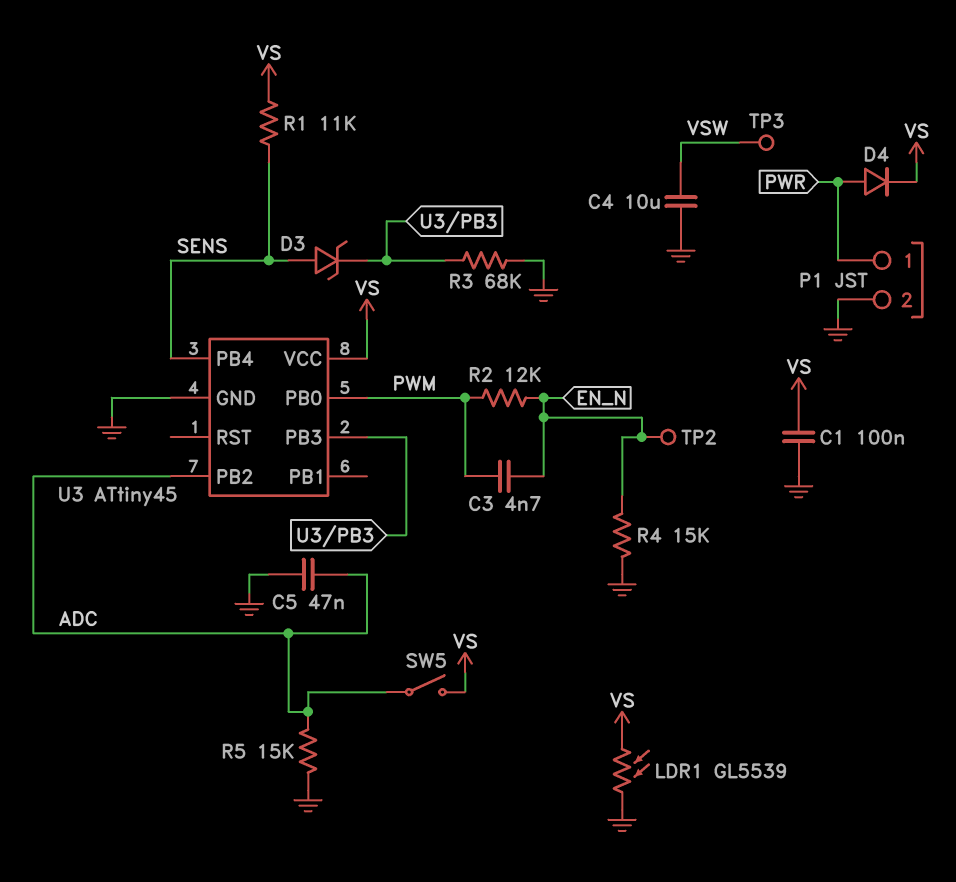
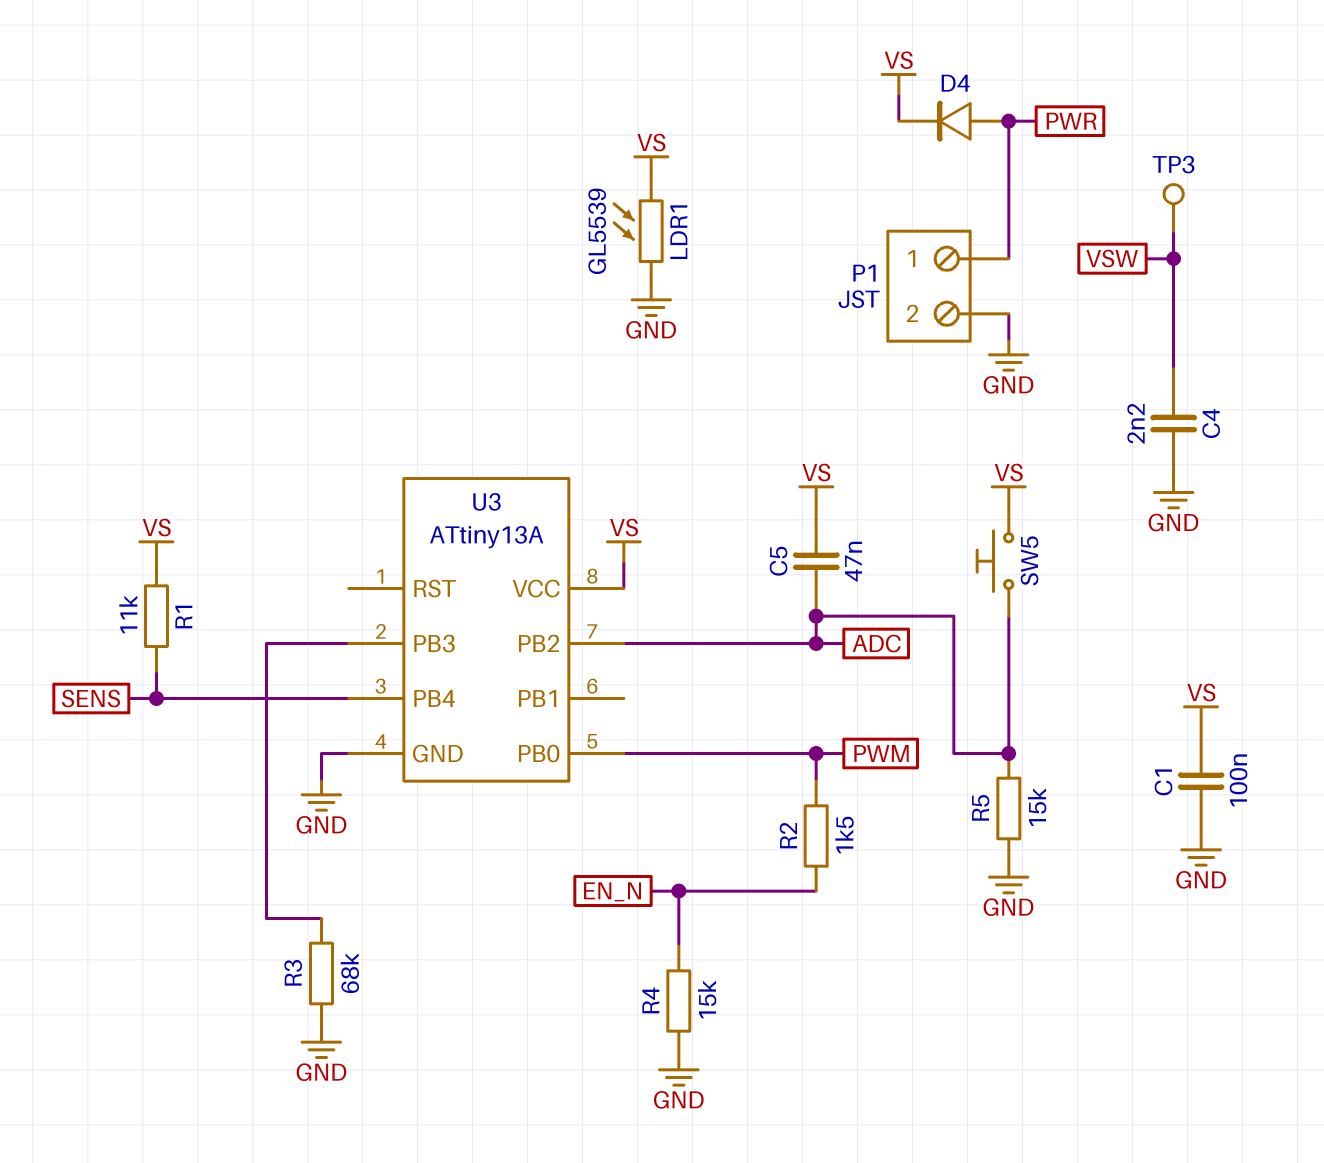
C3: 4.7nF (EN_N, PWM) -> none
C4: 10uF (GND, VSW) -> 2.2nF (GND, VSW)
C5: 47nF (ADC, GND) -> 47nF (ADC, VS)
D3: zener (A SENS, K U3/PB3) -> none
R2: 12k (EN_N, PWM) -> 1.5k (EN_N, PWM)
SW5: switch (ADC, VS) -> button (ADC, VS)
TP2: test point (EN_N) -> none
U3: ATtiny45 -> ATtiny13A

